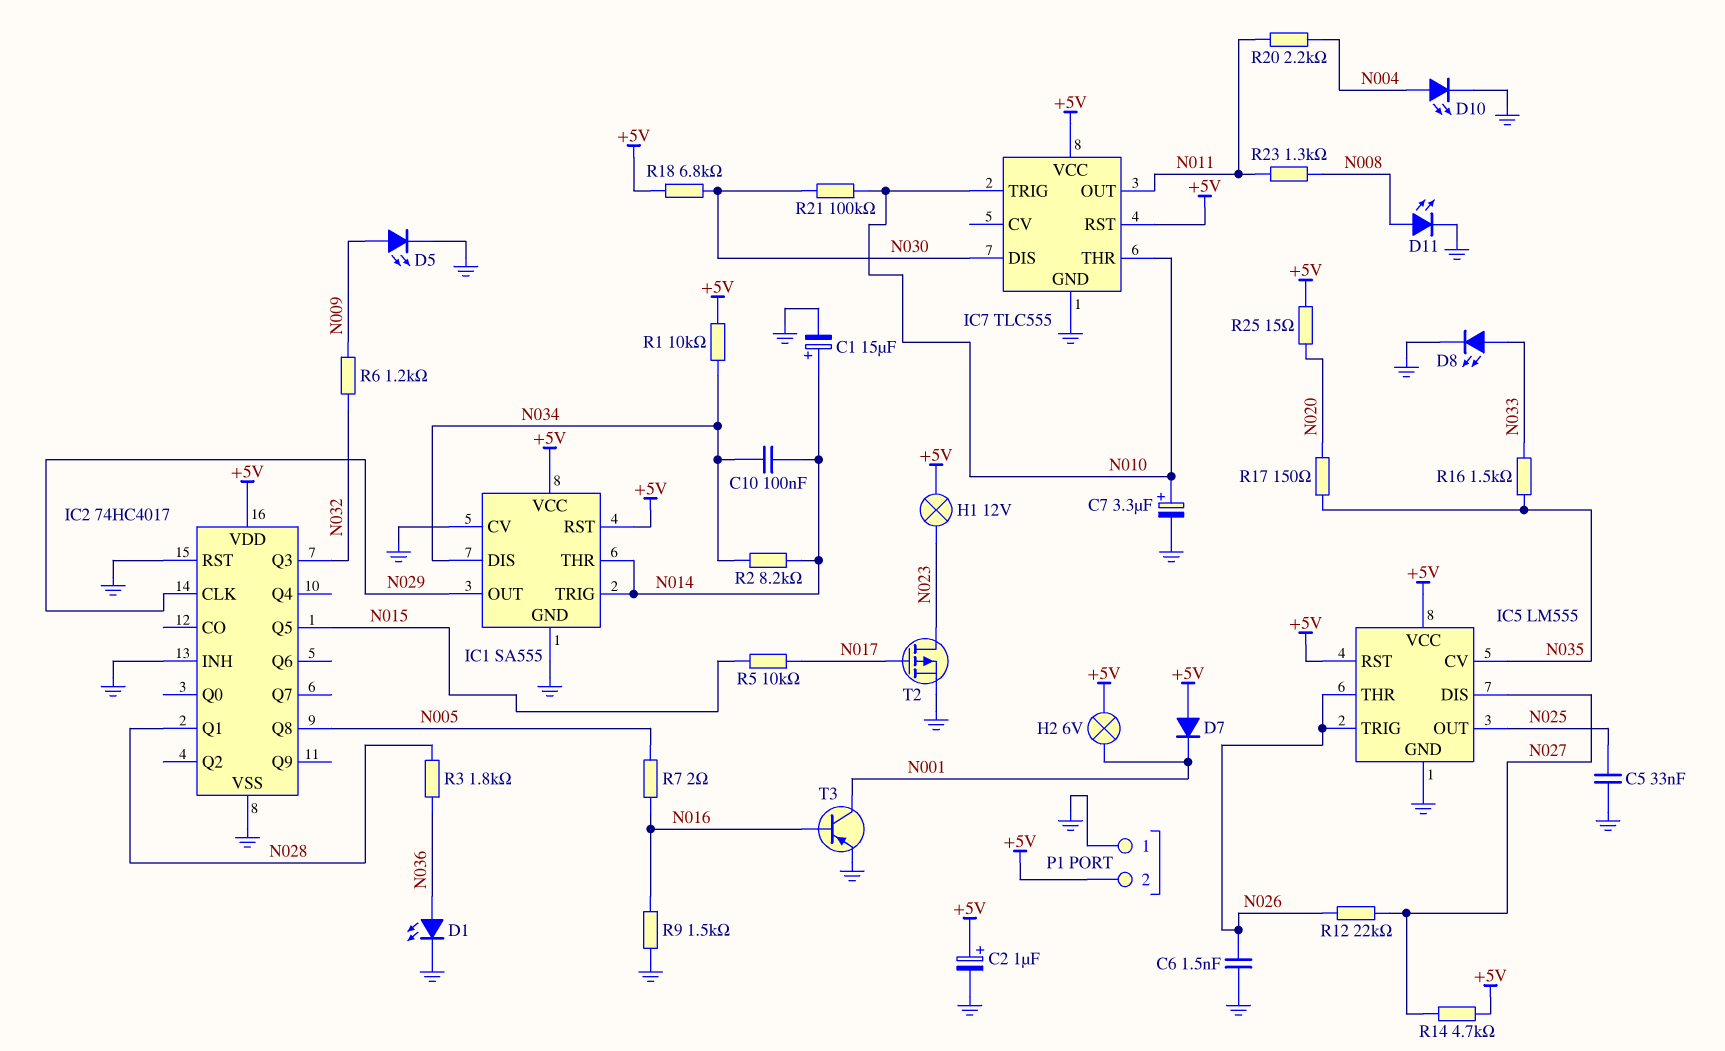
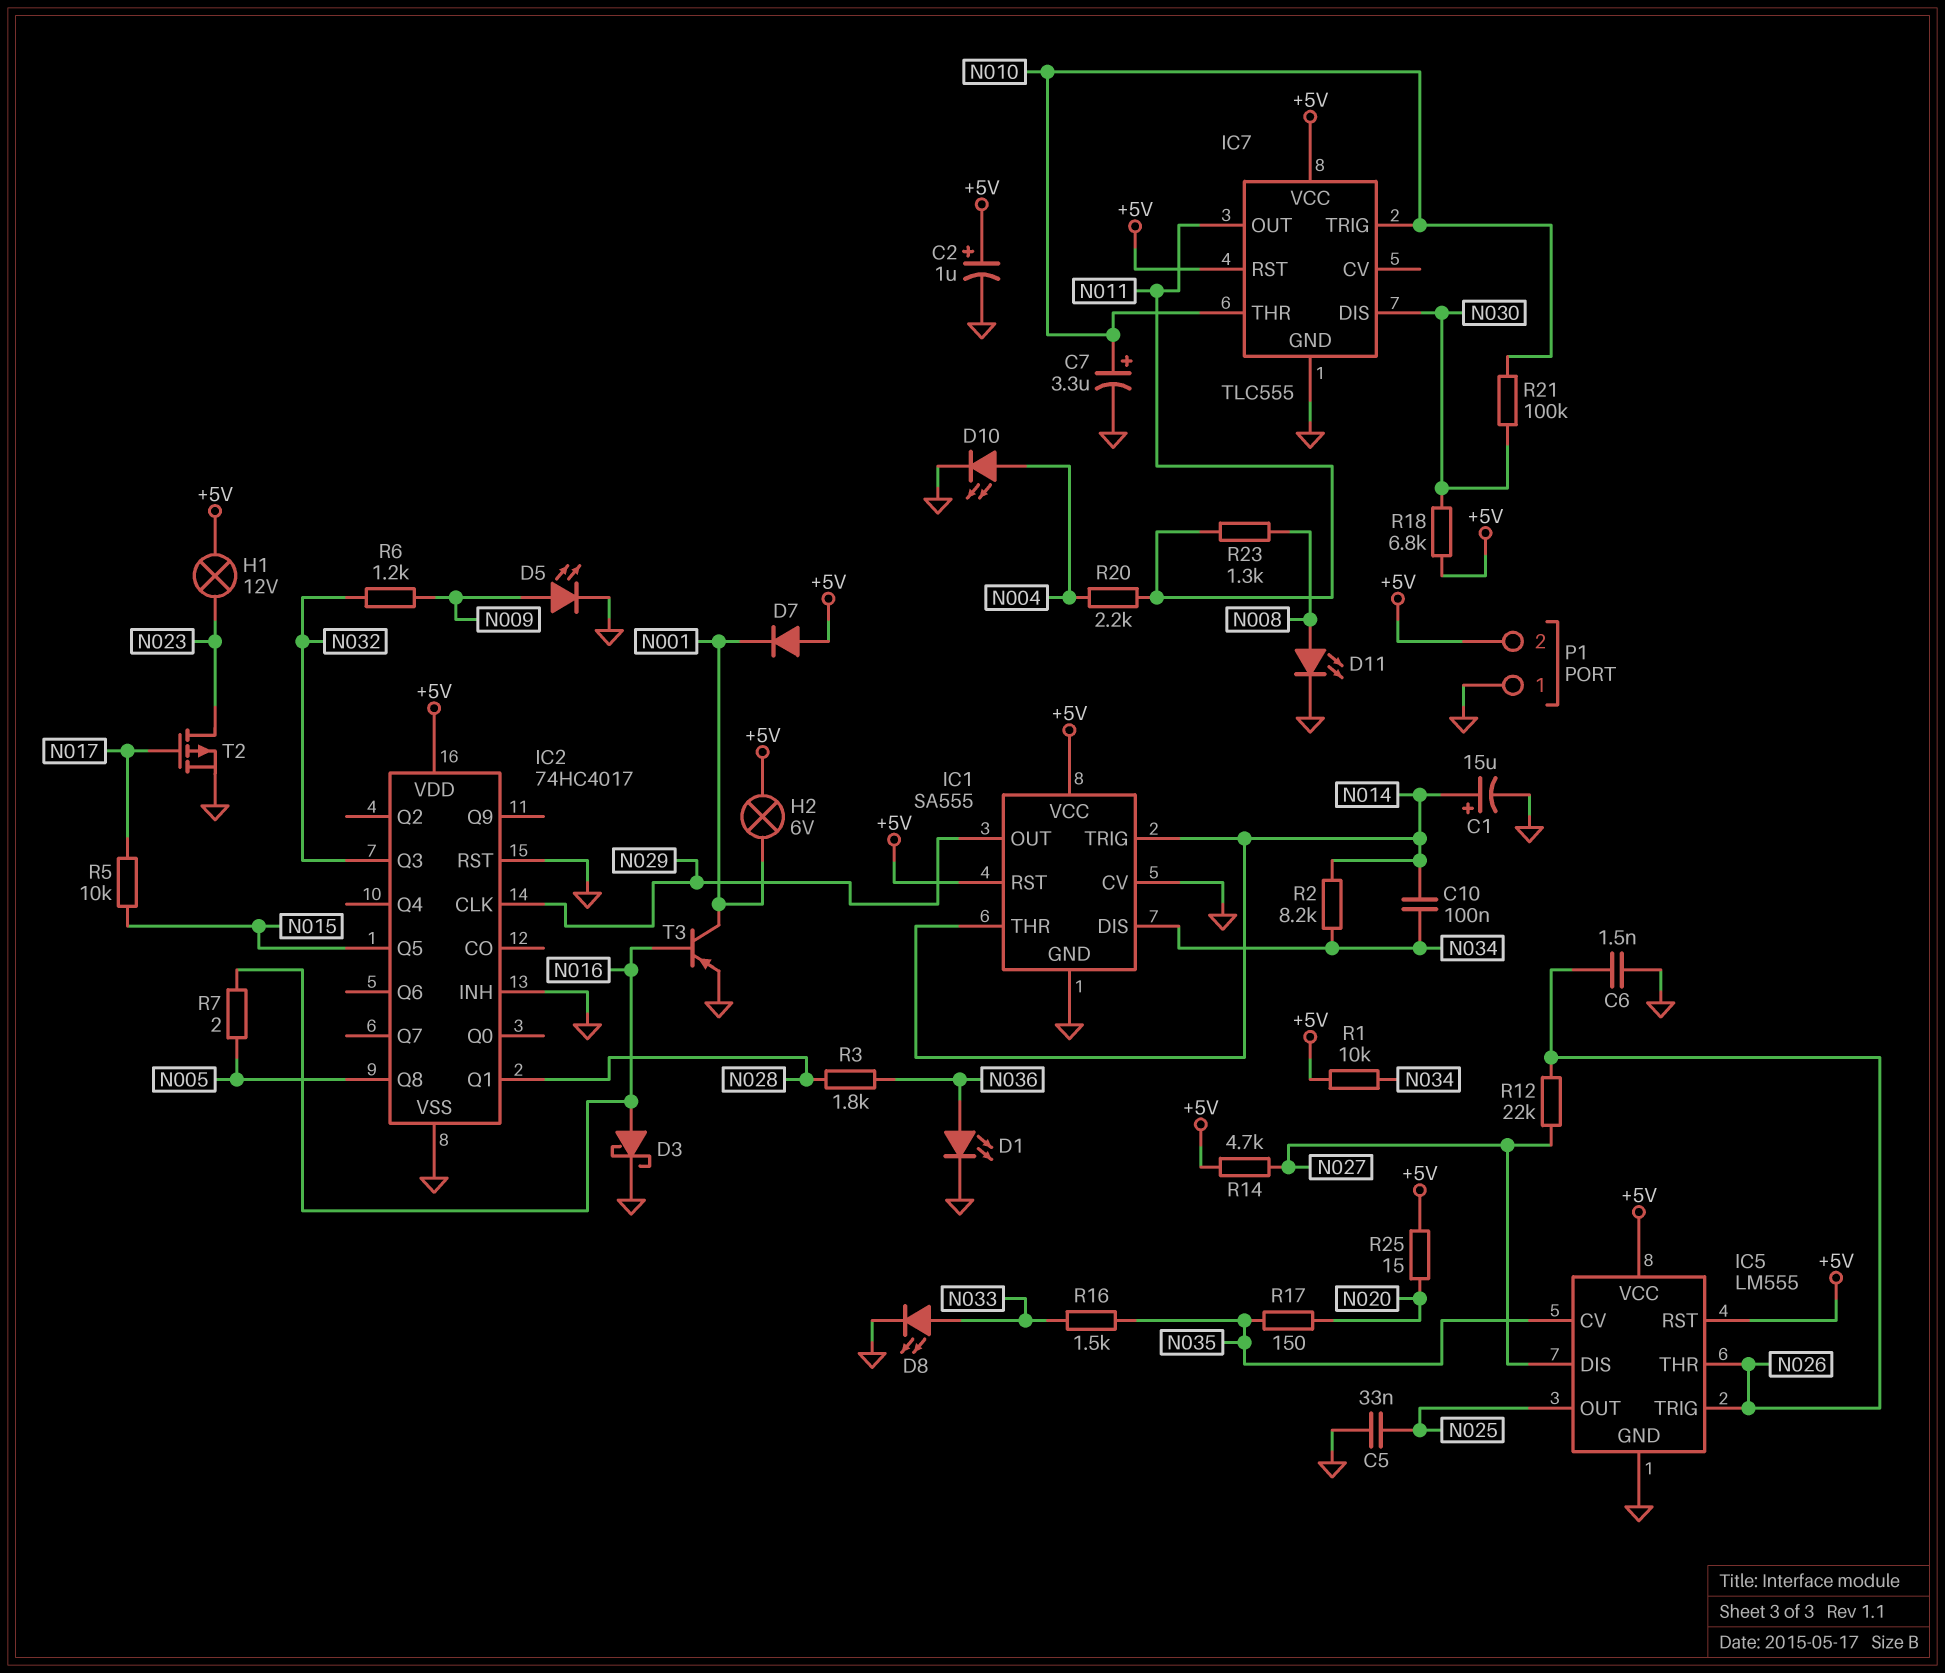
D3: none -> schottky (A N016, K GND)
R9: 1.5k (GND, N016) -> none

